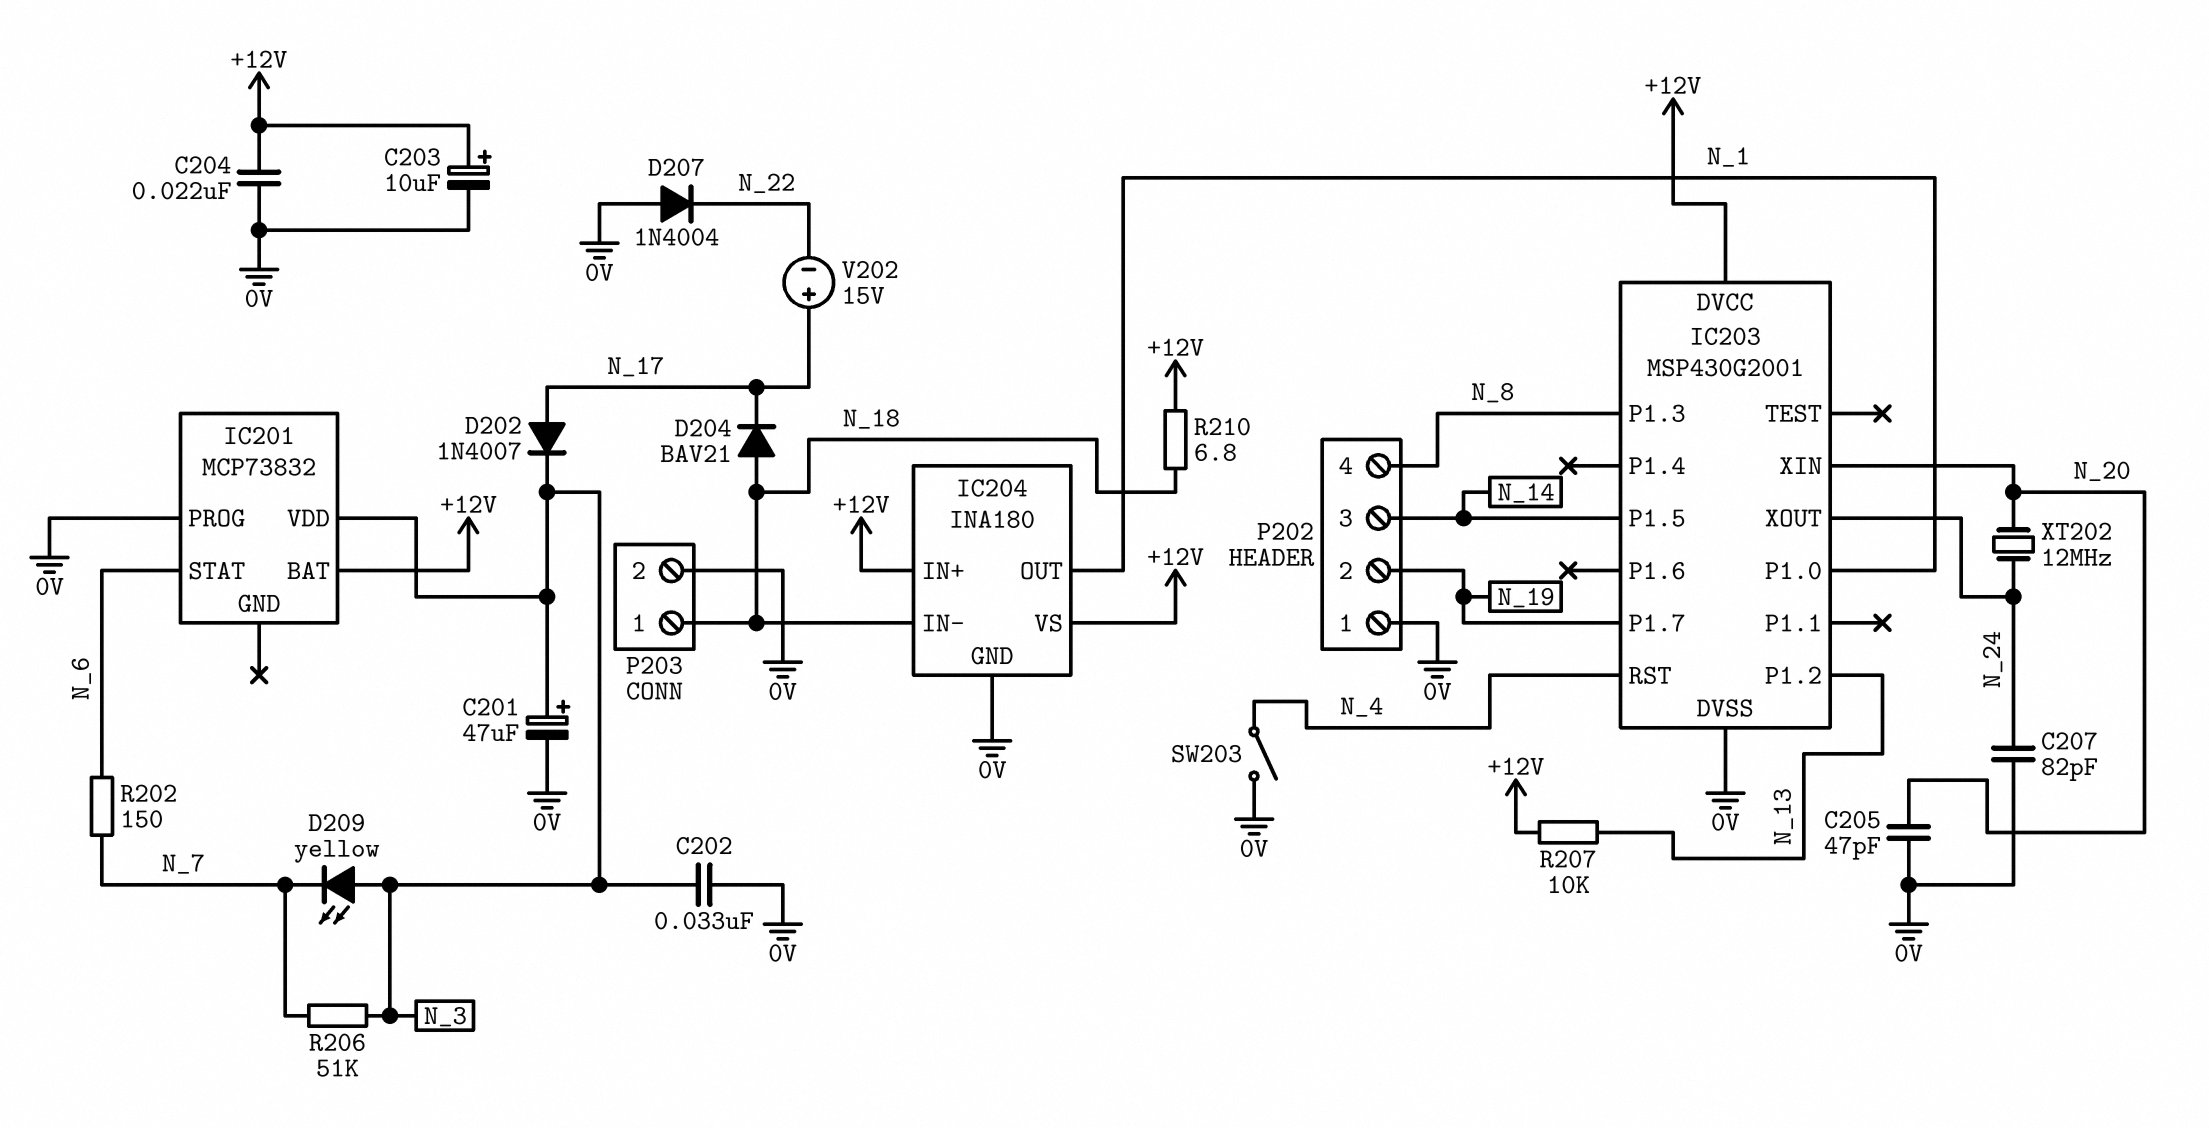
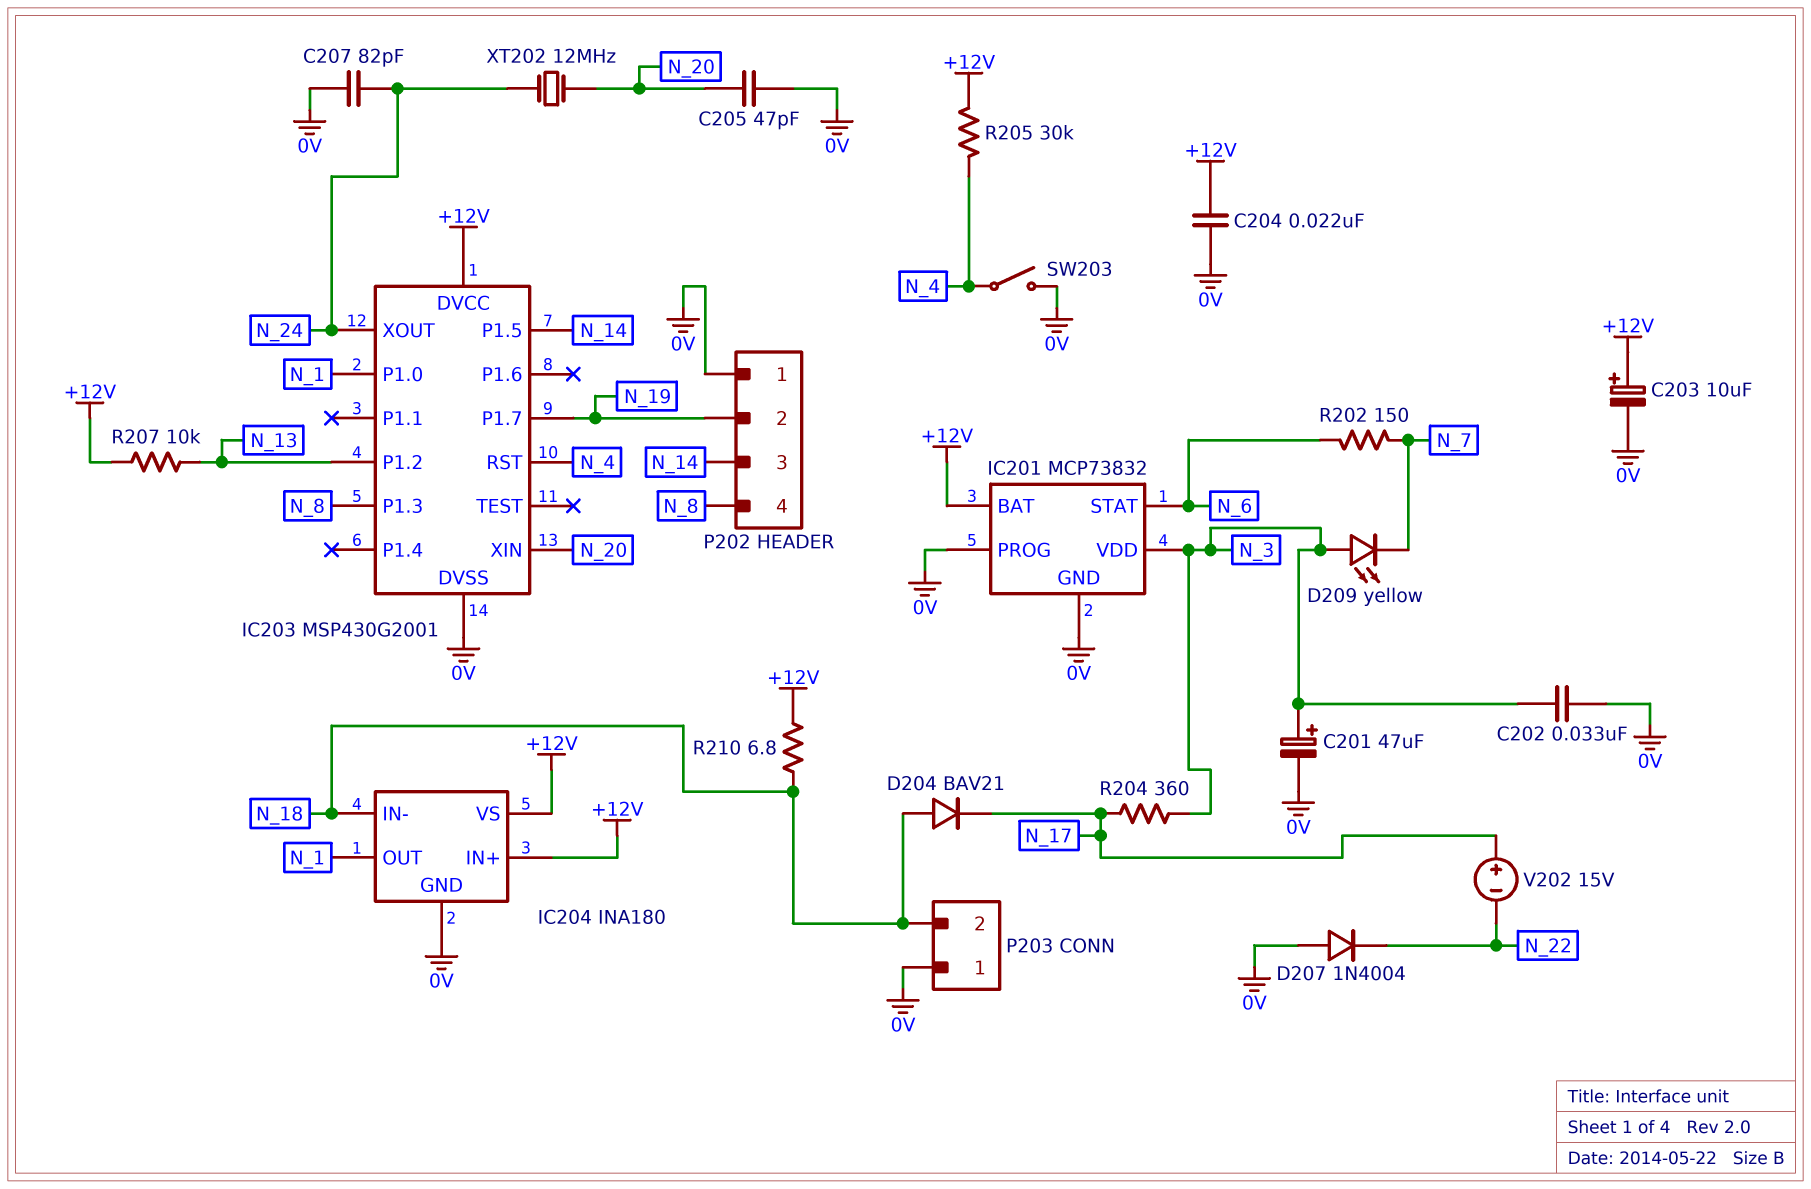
D202: diode 1N4007 (A N_17, K N_3) -> none
IC201 pin GND: none -> 0V
P203 pin 1: N_18 -> 0V
P203 pin 2: 0V -> N_18
R204: none -> 360 (N_3, N_17)
R205: none -> 30k (+12V, N_4)
R206: 51k (N_3, N_7) -> none

